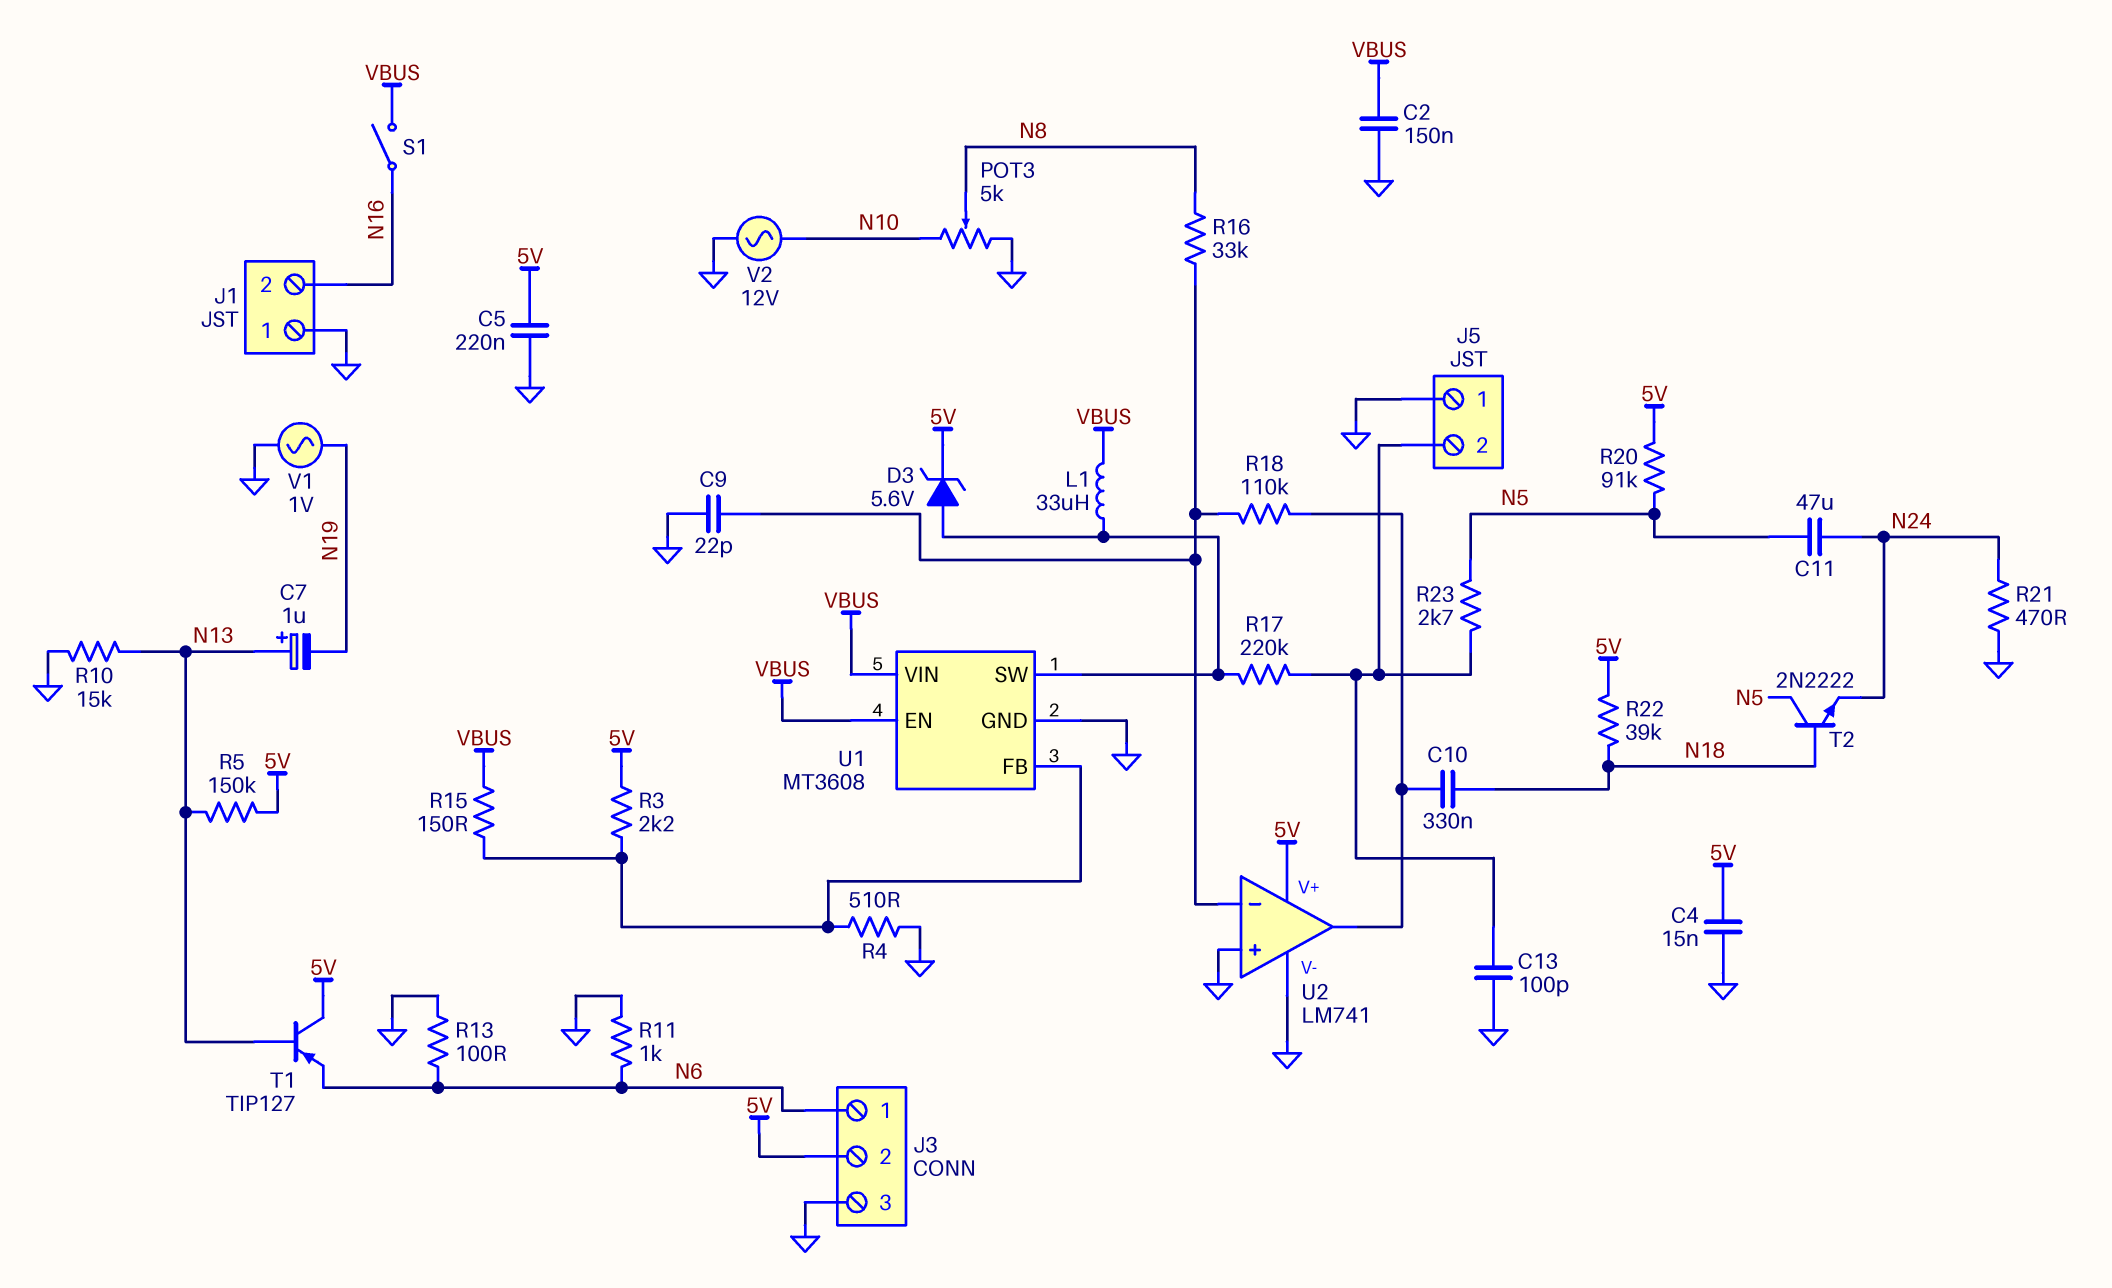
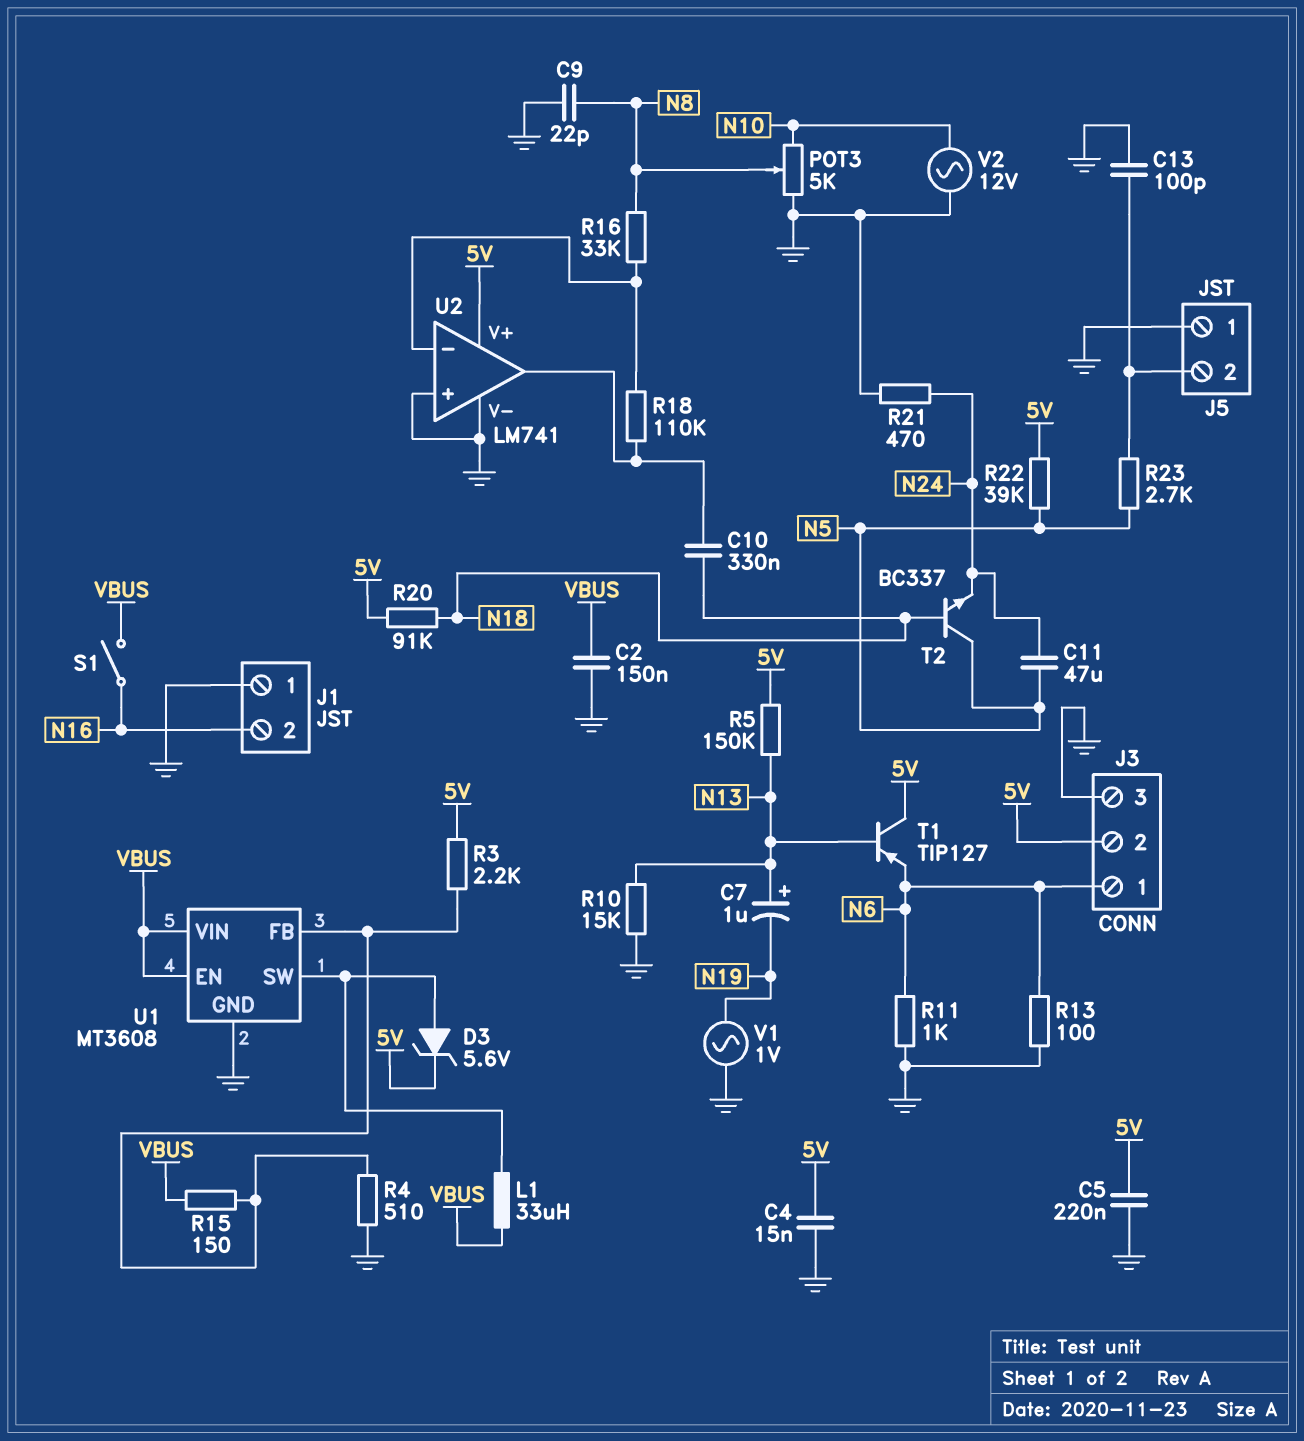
C9: 22pF (GND, U2/in-) -> 22pF (GND, N8)
R17: 220k (J5/2, U1/SW) -> none
R20: 91k (5V, N5) -> 91k (5V, N18)
R22: 39k (5V, N18) -> 39k (5V, N5)
T2: NPN 2N2222 (B N18, C N5, E N24) -> NPN BC337 (B N18, C N5, E N24)

